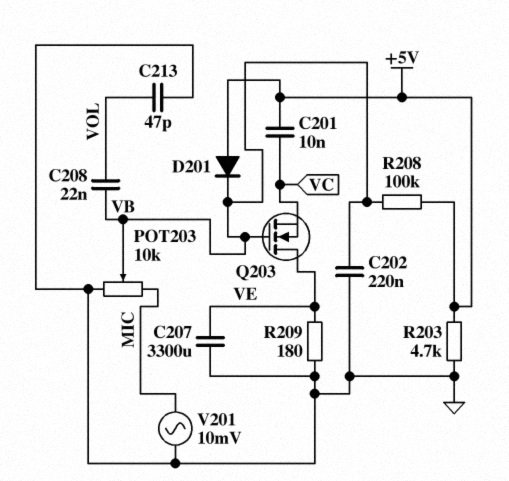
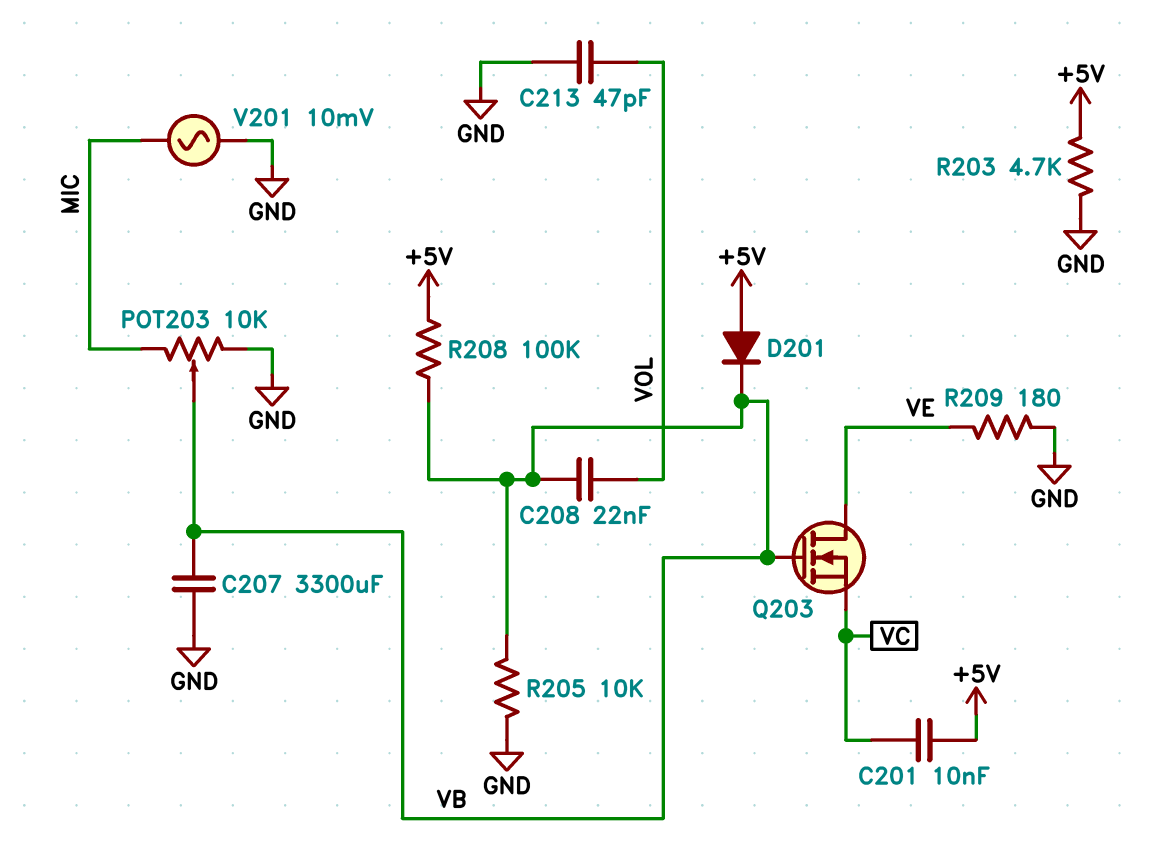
C202: 220nF (GND, VB) -> none
C207: 3300uF (GND, VE) -> 3300uF (GND, VB)
R205: none -> 10k (GND, VB)

